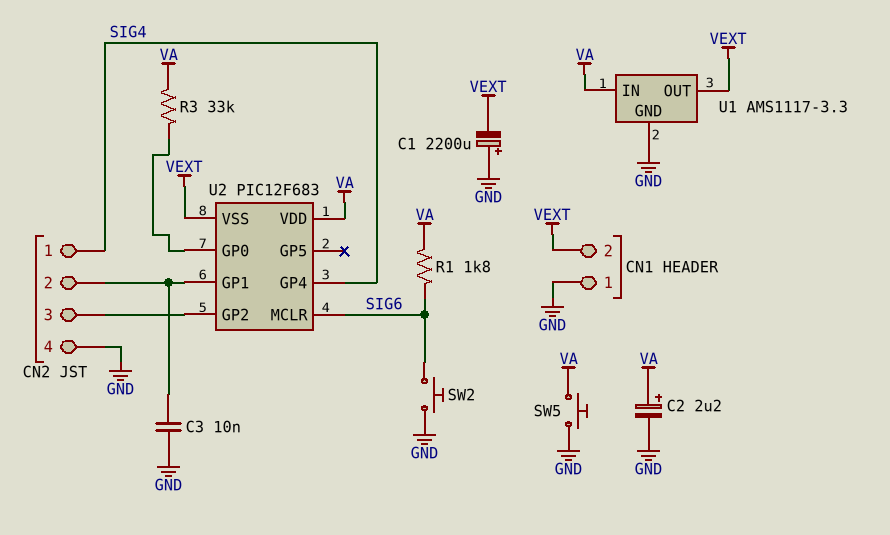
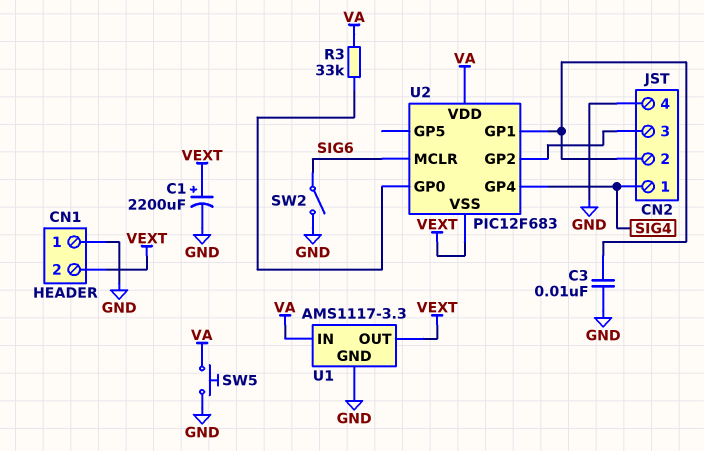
C1: 2200uF (plus GND, minus VEXT) -> 2200uF (plus VEXT, minus GND)
C2: 2.2uF (plus VA, minus GND) -> none
R1: 1.8k (SIG6, VA) -> none
SW2: button (GND, SIG6) -> switch (GND, SIG6)

